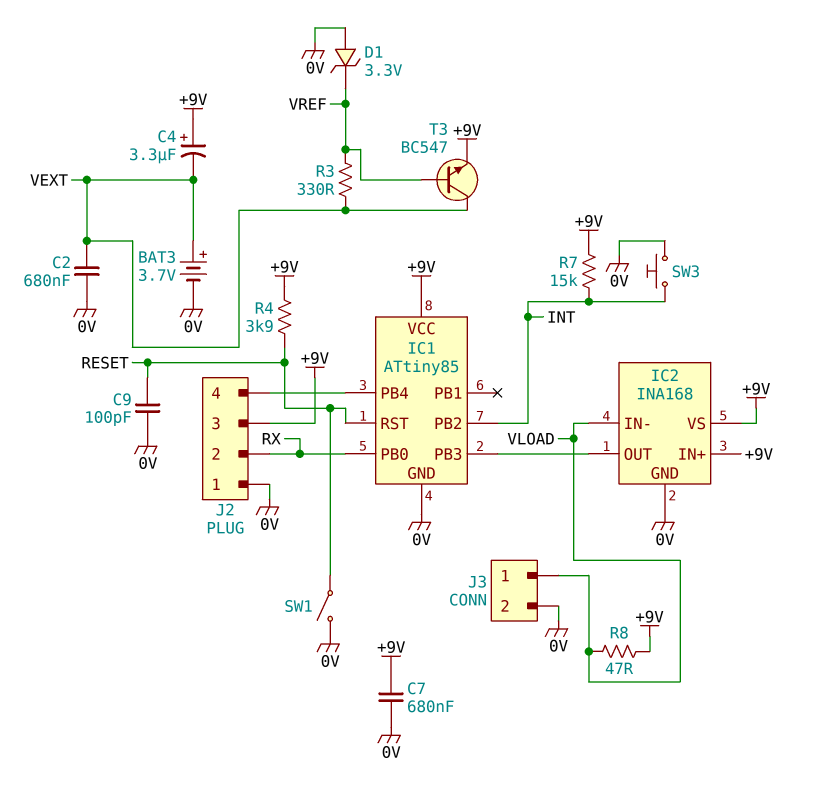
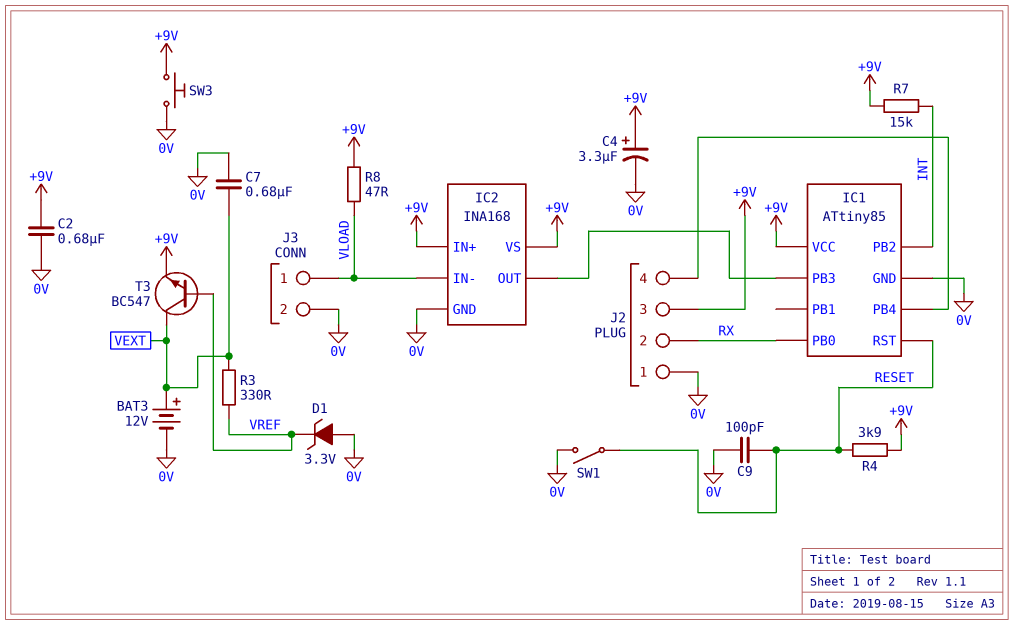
BAT3: 3.7V (plus VEXT, minus 0V) -> 12V (plus VEXT, minus 0V)
C2: 680nF (0V, VEXT) -> 680nF (+9V, 0V)
C4: 3.3uF (plus +9V, minus VEXT) -> 3.3uF (plus +9V, minus 0V)
C7: 680nF (+9V, 0V) -> 680nF (0V, VEXT)
SW3: button (0V, INT) -> button (+9V, 0V)

